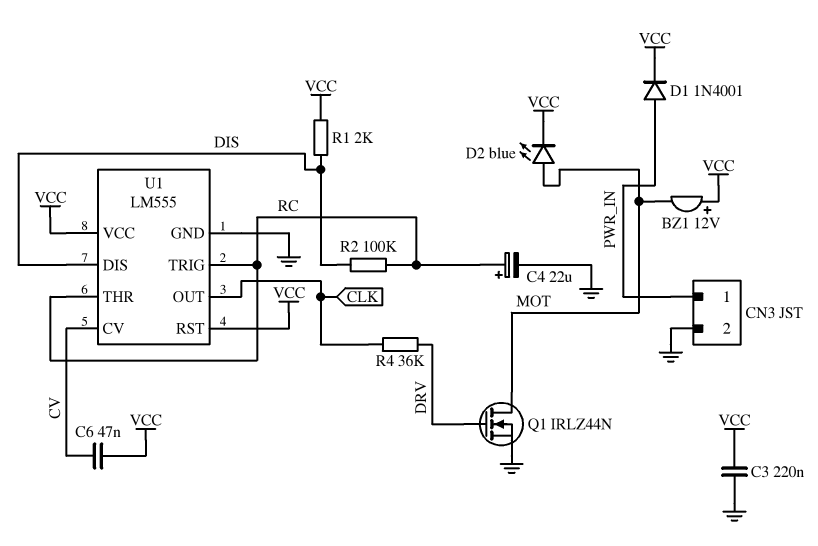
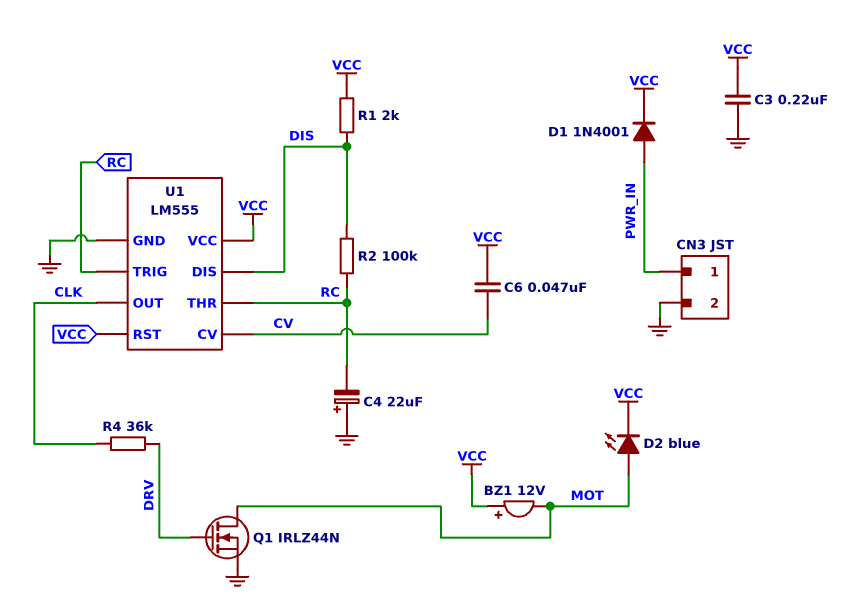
C4: 22uF (plus RC, minus GND) -> 22uF (plus GND, minus RC)

